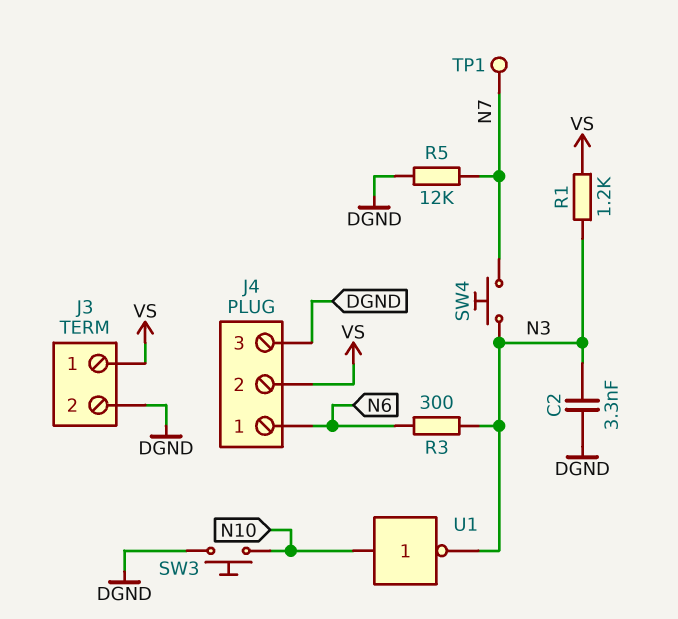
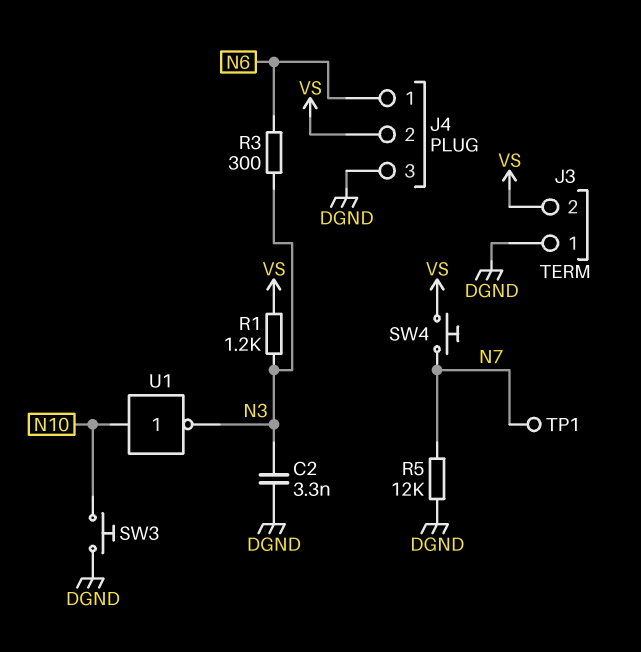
J3 pin 1: VS -> DGND
J3 pin 2: DGND -> VS
SW4: button (N3, N7) -> button (N7, VS)

